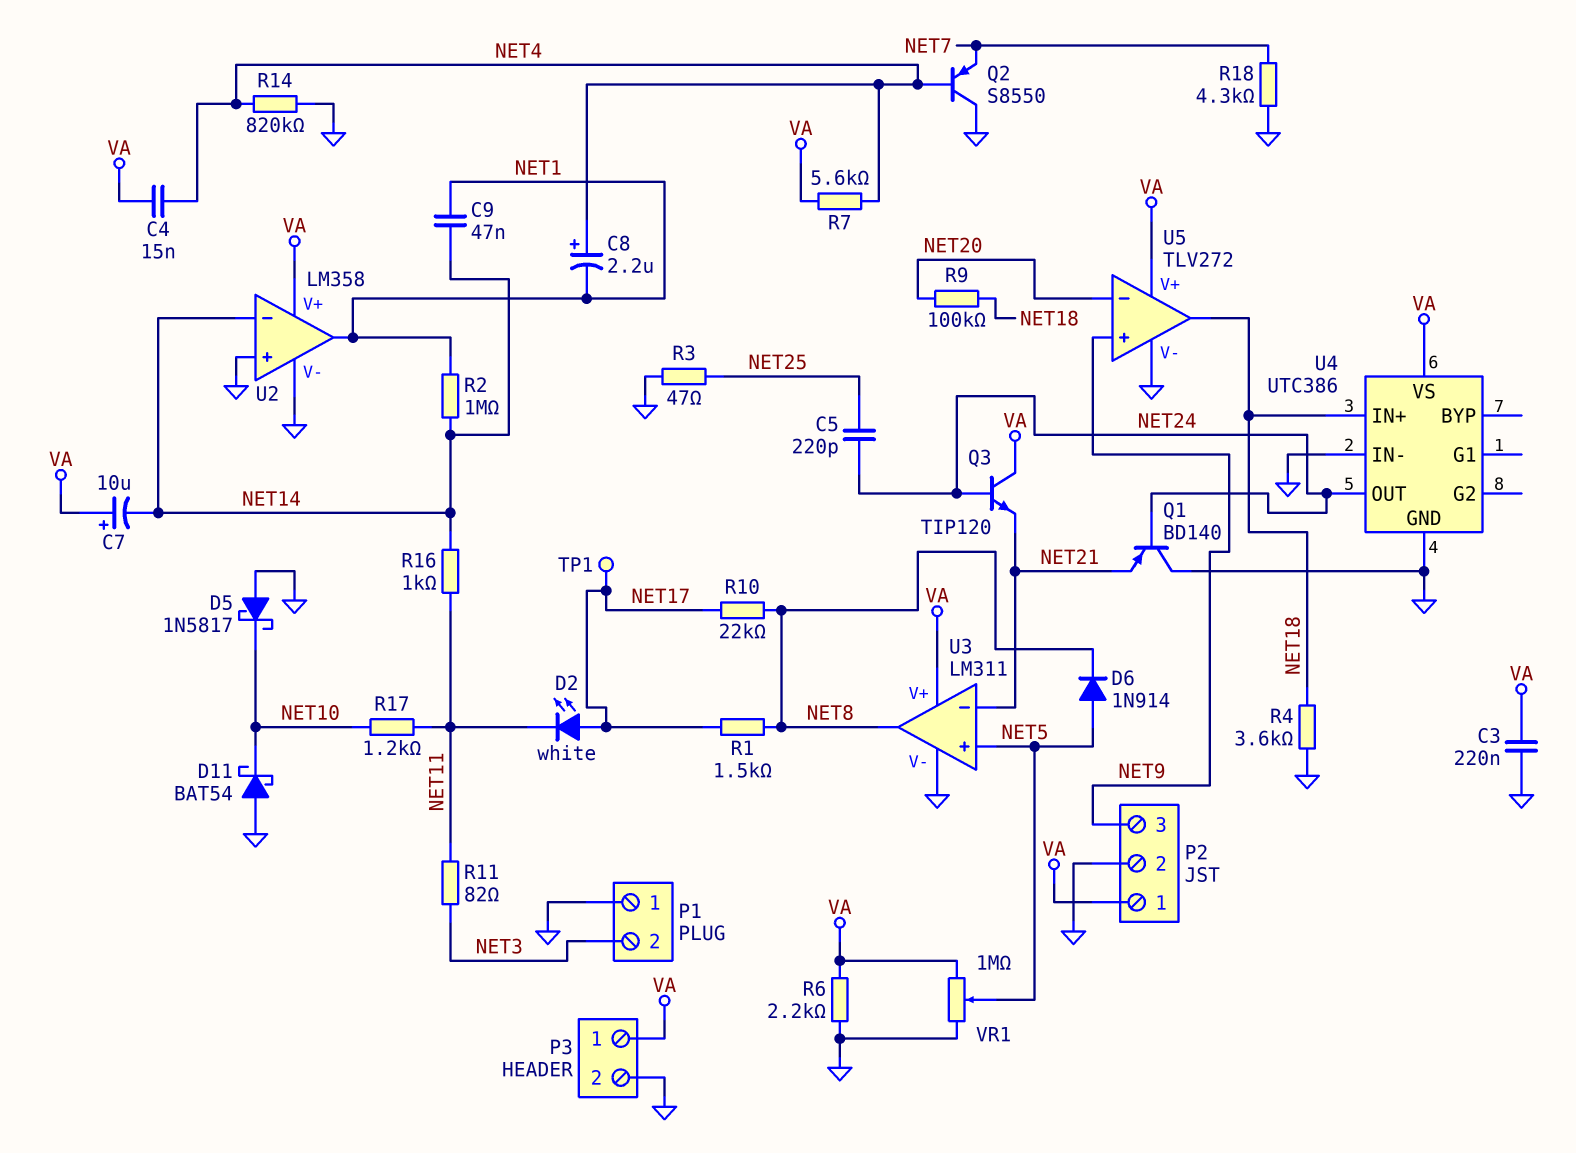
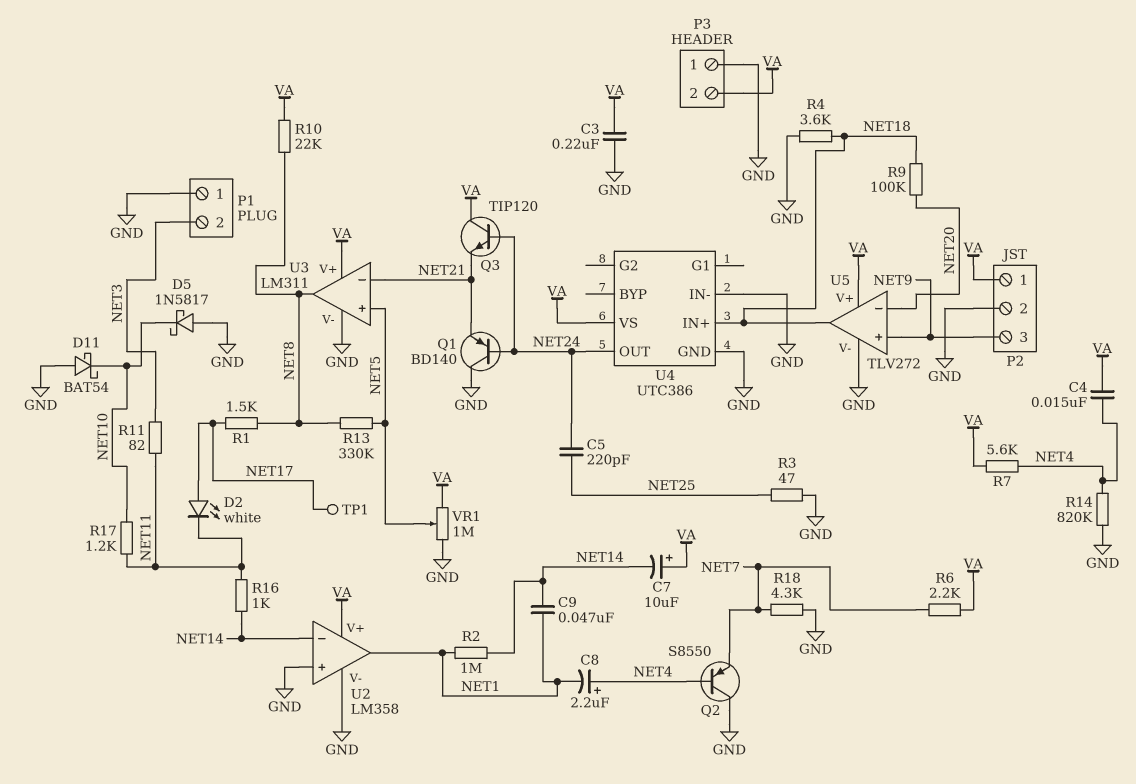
D6: diode 1N914 (A NET5, K NET8) -> none
P3 pin 1: VA -> GND
P3 pin 2: GND -> VA
R6: 2.2k (GND, VA) -> 2.2k (NET7, VA)
R10: 22k (NET8, NET17) -> 22k (NET8, VA)
R13: none -> 330k (NET5, NET8)

